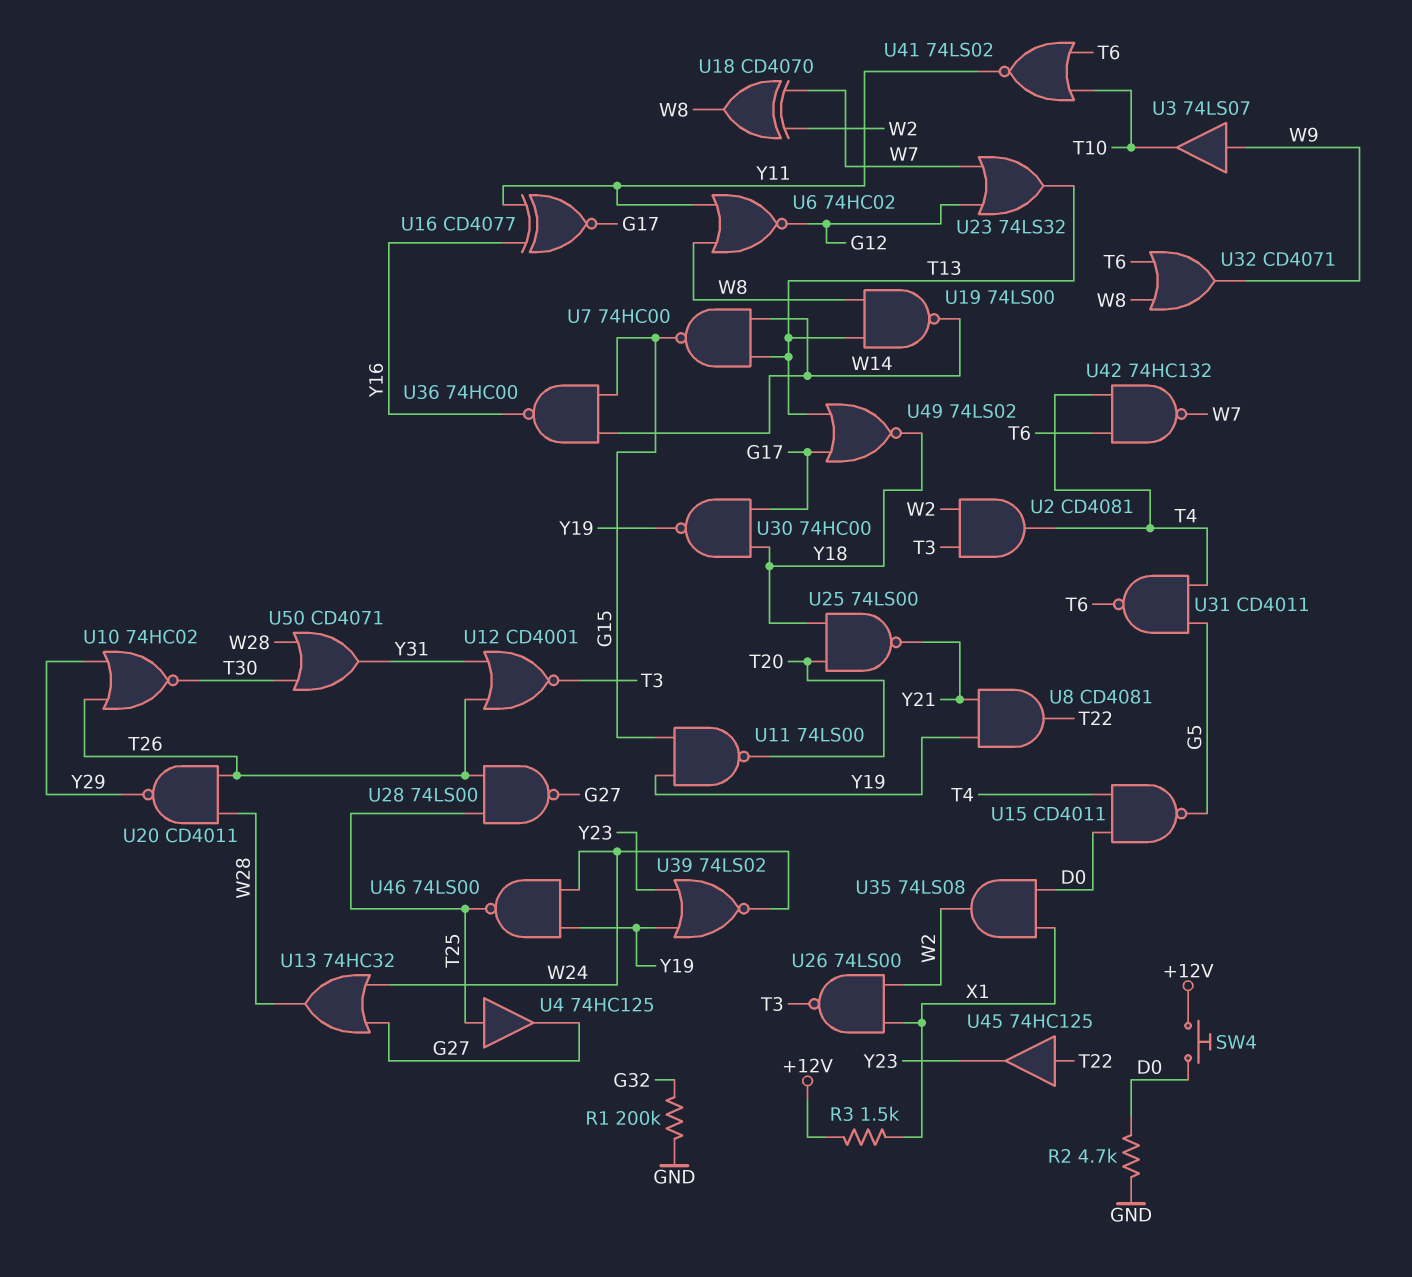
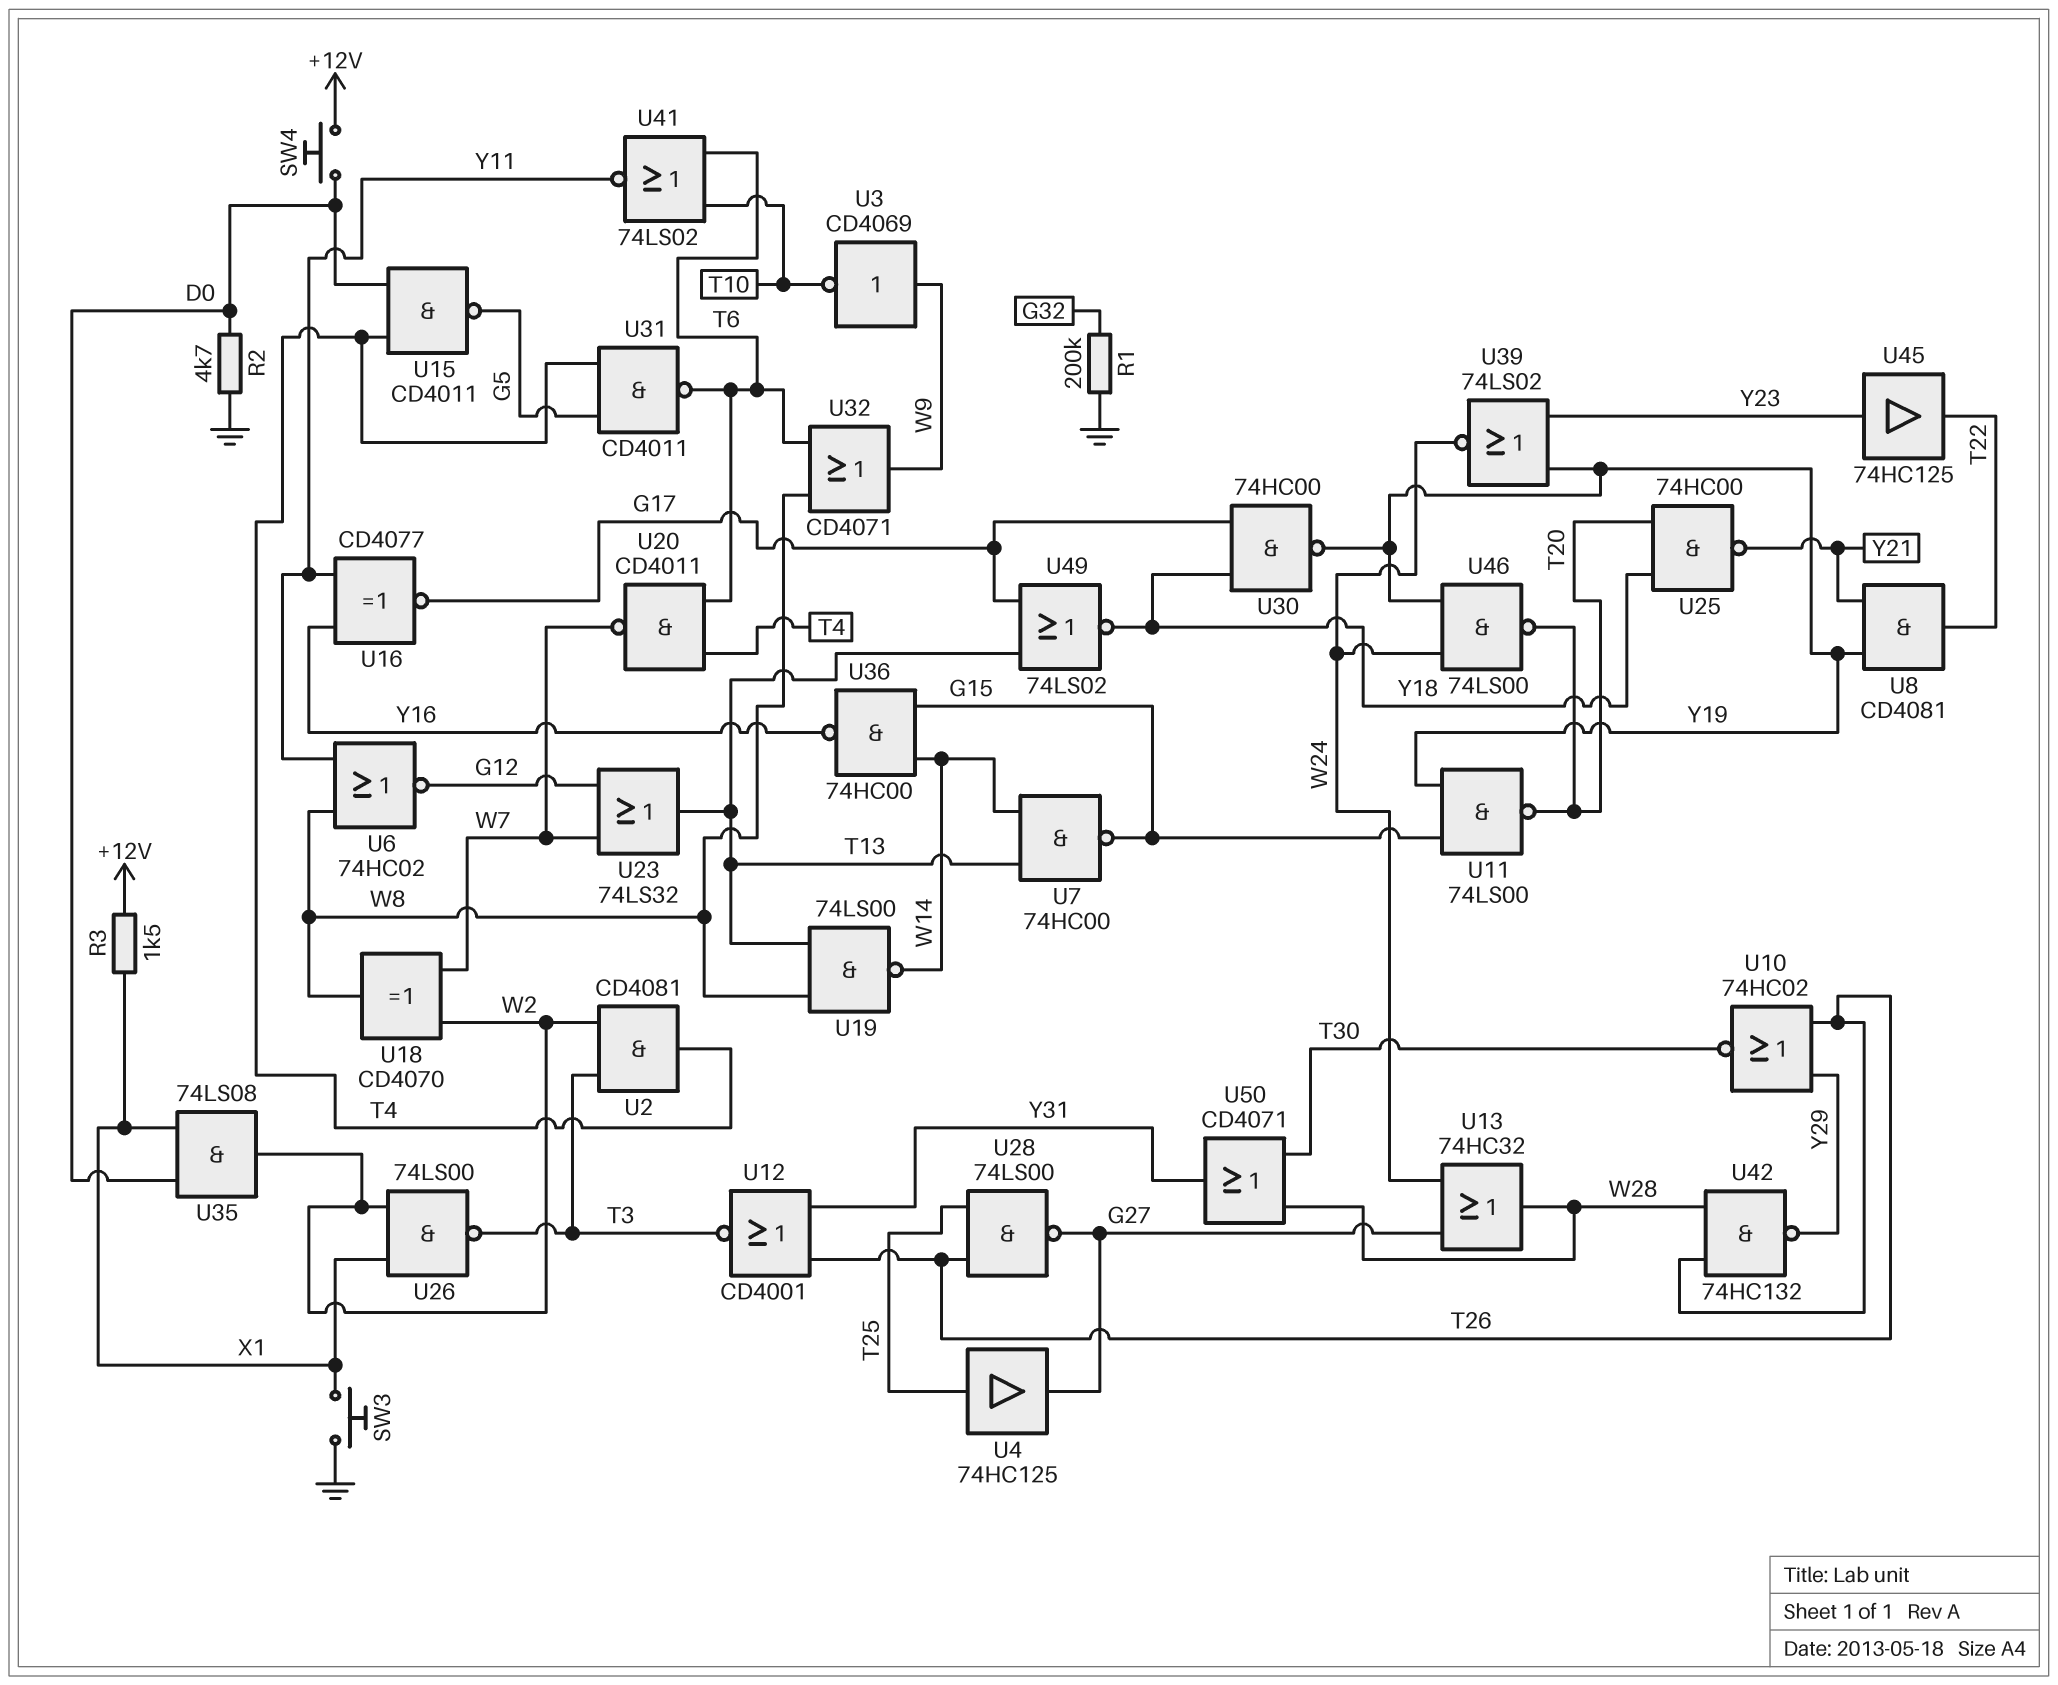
SW3: none -> button (GND, X1)
U3: buffer 74LS07 (in W9, out T10) -> NOT CD4069 (in W9, out T10)
U20: NAND CD4011 (in T26, in W28, out Y29) -> NAND CD4011 (in T4, in T6, out W7)
U25: NAND 74LS00 (in T20, in Y18, out Y21) -> NAND 74HC00 (in T20, in Y18, out Y21)
U42: NAND 74HC132 (in T4, in T6, out W7) -> NAND 74HC132 (in T26, in W28, out Y29)
U45: buffer 74HC125 (in T22, out Y23) -> buffer 74HC125 (in Y23, out T22)
U46: NAND 74LS00 (in W24, in Y19, out T25) -> NAND 74LS00 (in W24, in Y19, out T20)

